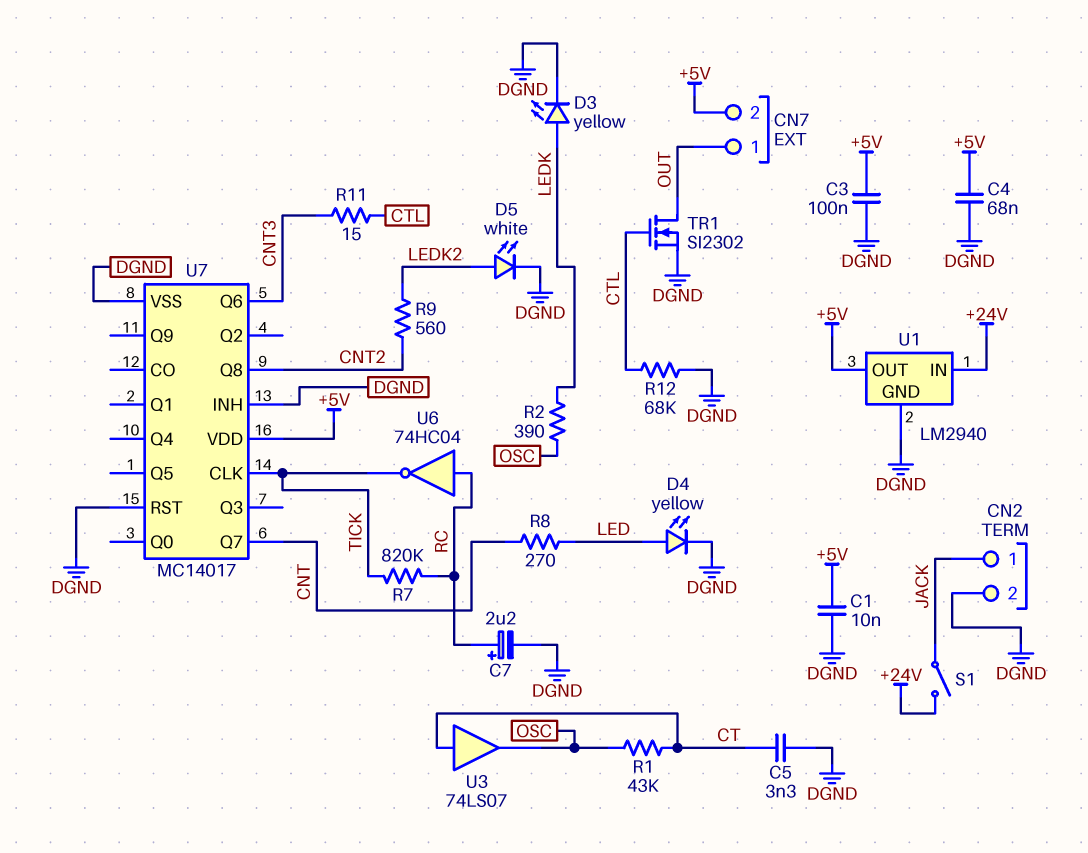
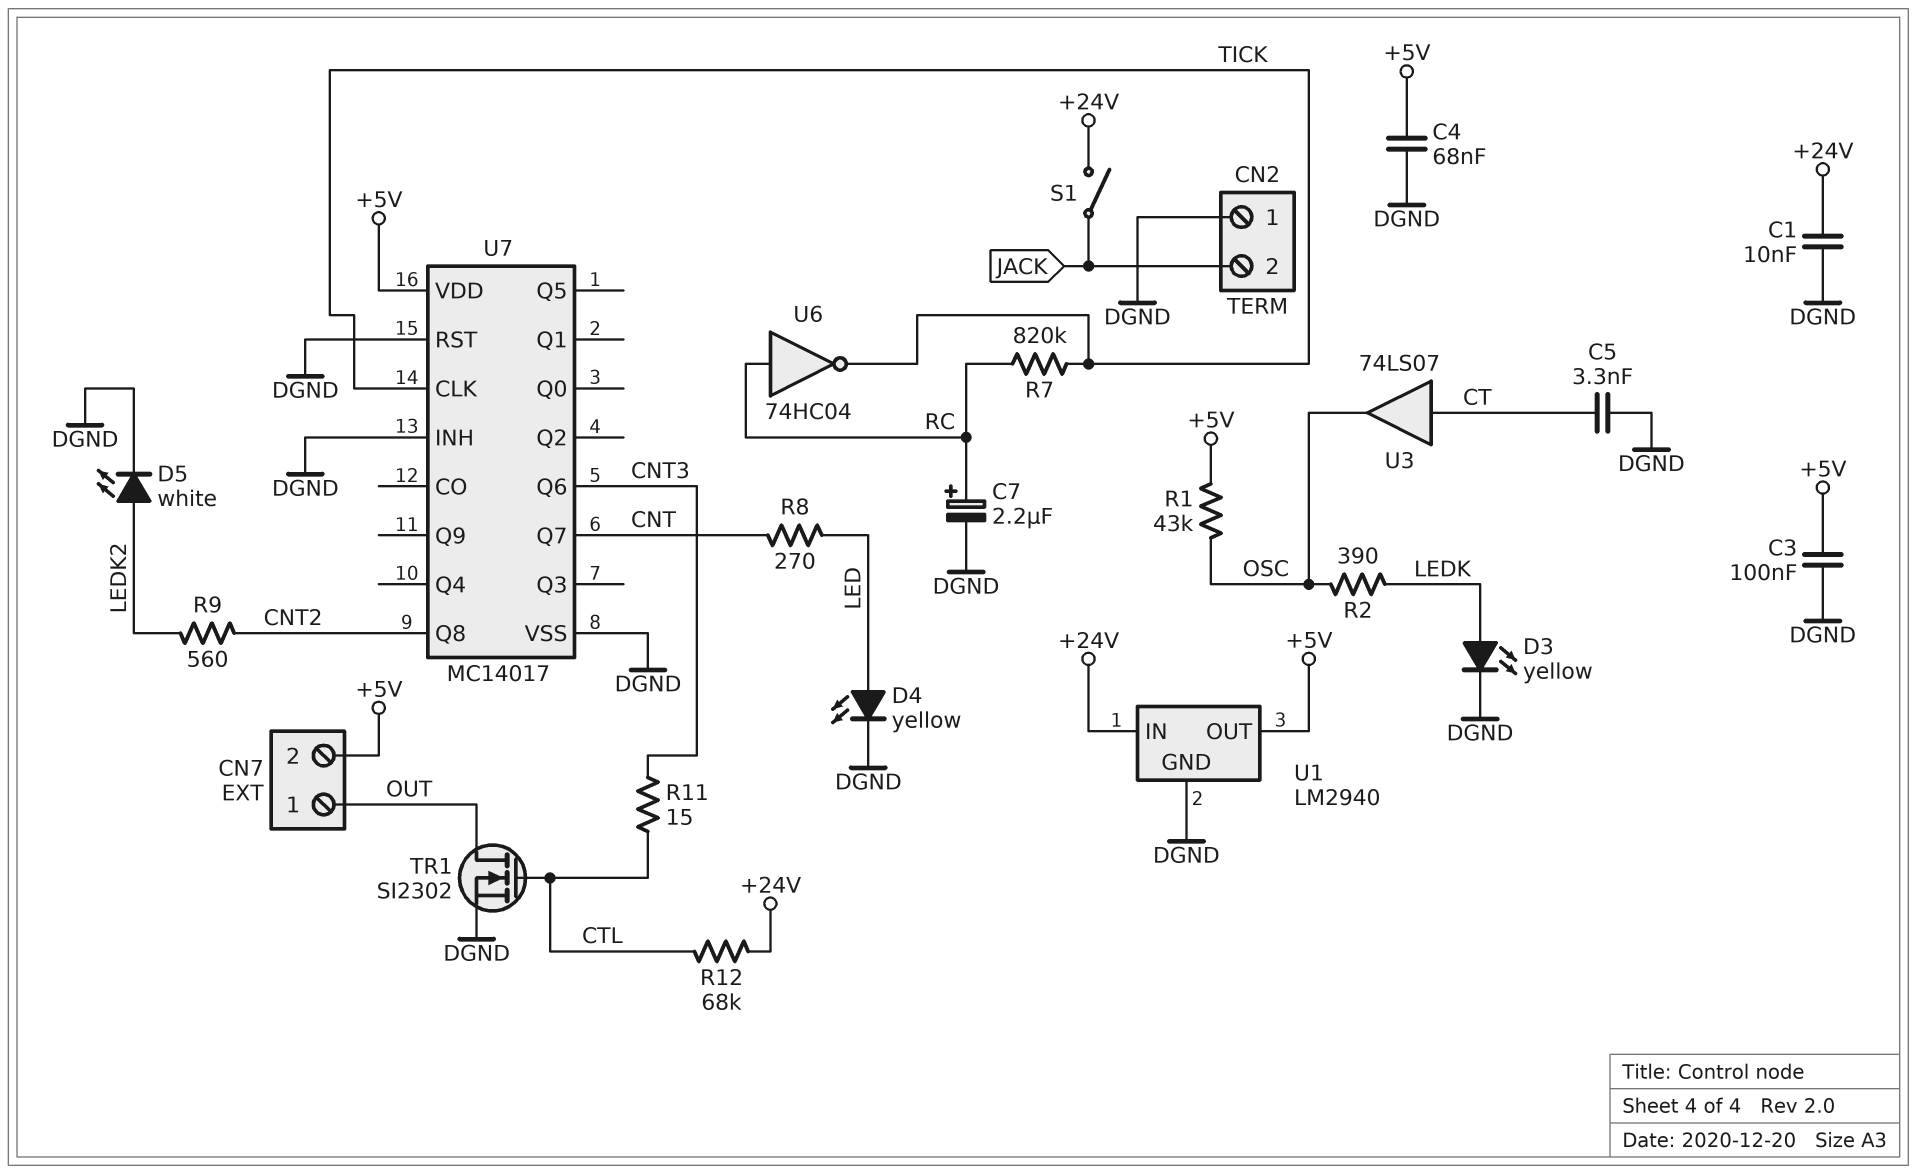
C1: 10nF (+5V, DGND) -> 10nF (+24V, DGND)
CN2 pin 1: JACK -> DGND
CN2 pin 2: DGND -> JACK
R1: 43k (CT, OSC) -> 43k (+5V, OSC)
R12: 68k (CTL, DGND) -> 68k (+24V, CTL)

